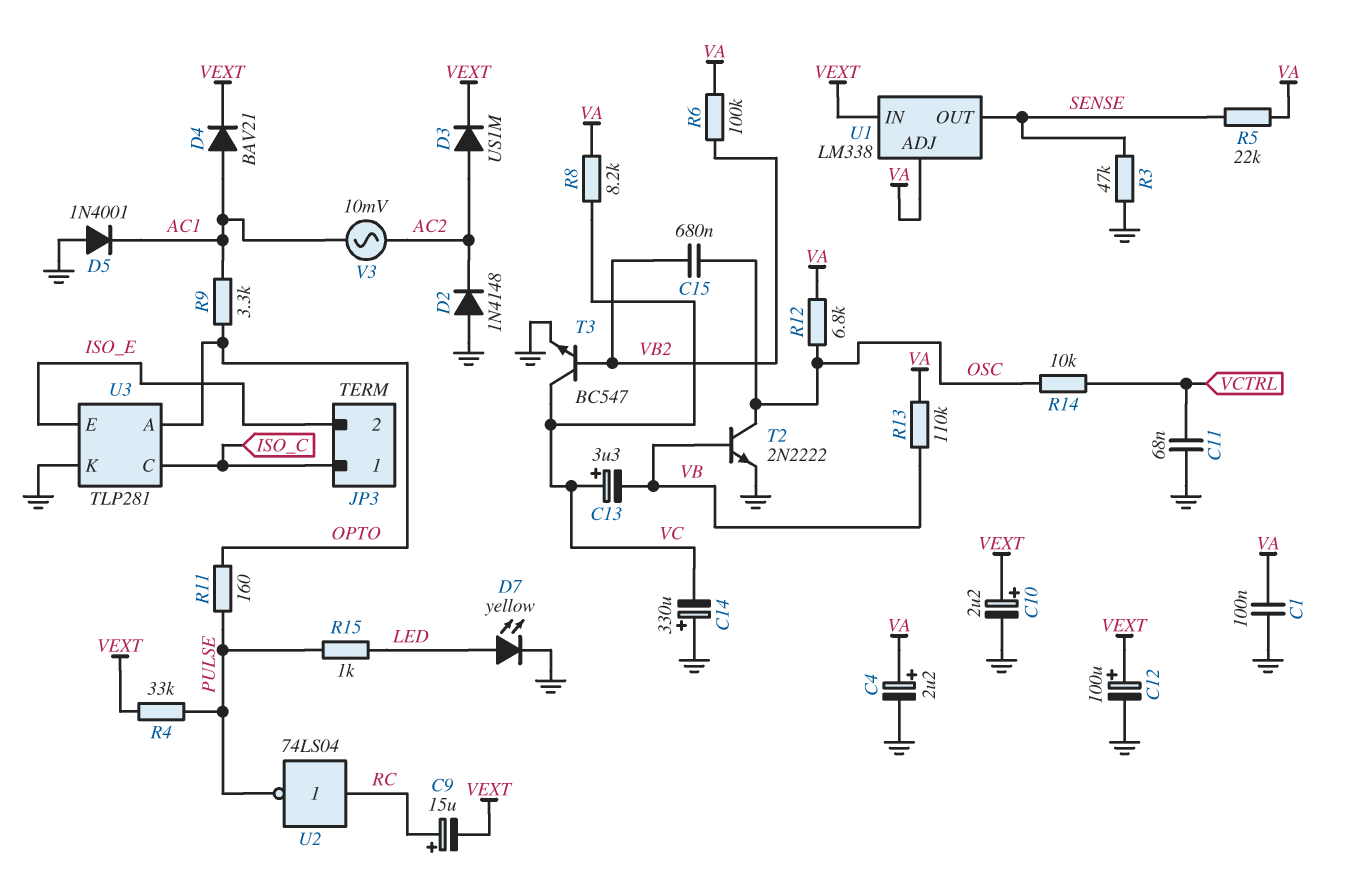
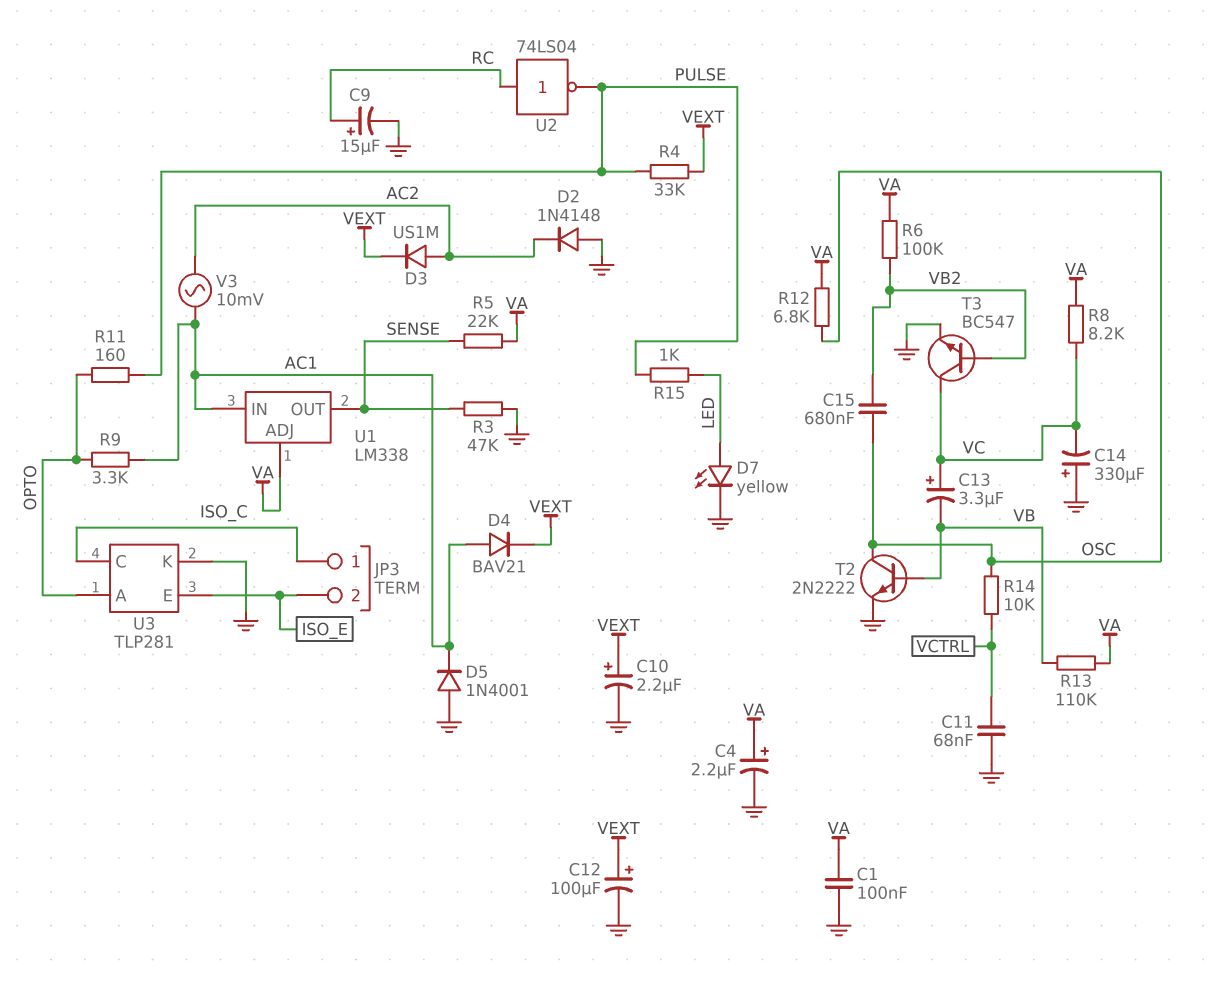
C9: 15uF (plus RC, minus VEXT) -> 15uF (plus RC, minus GND)
U1 pin IN: VEXT -> AC1

